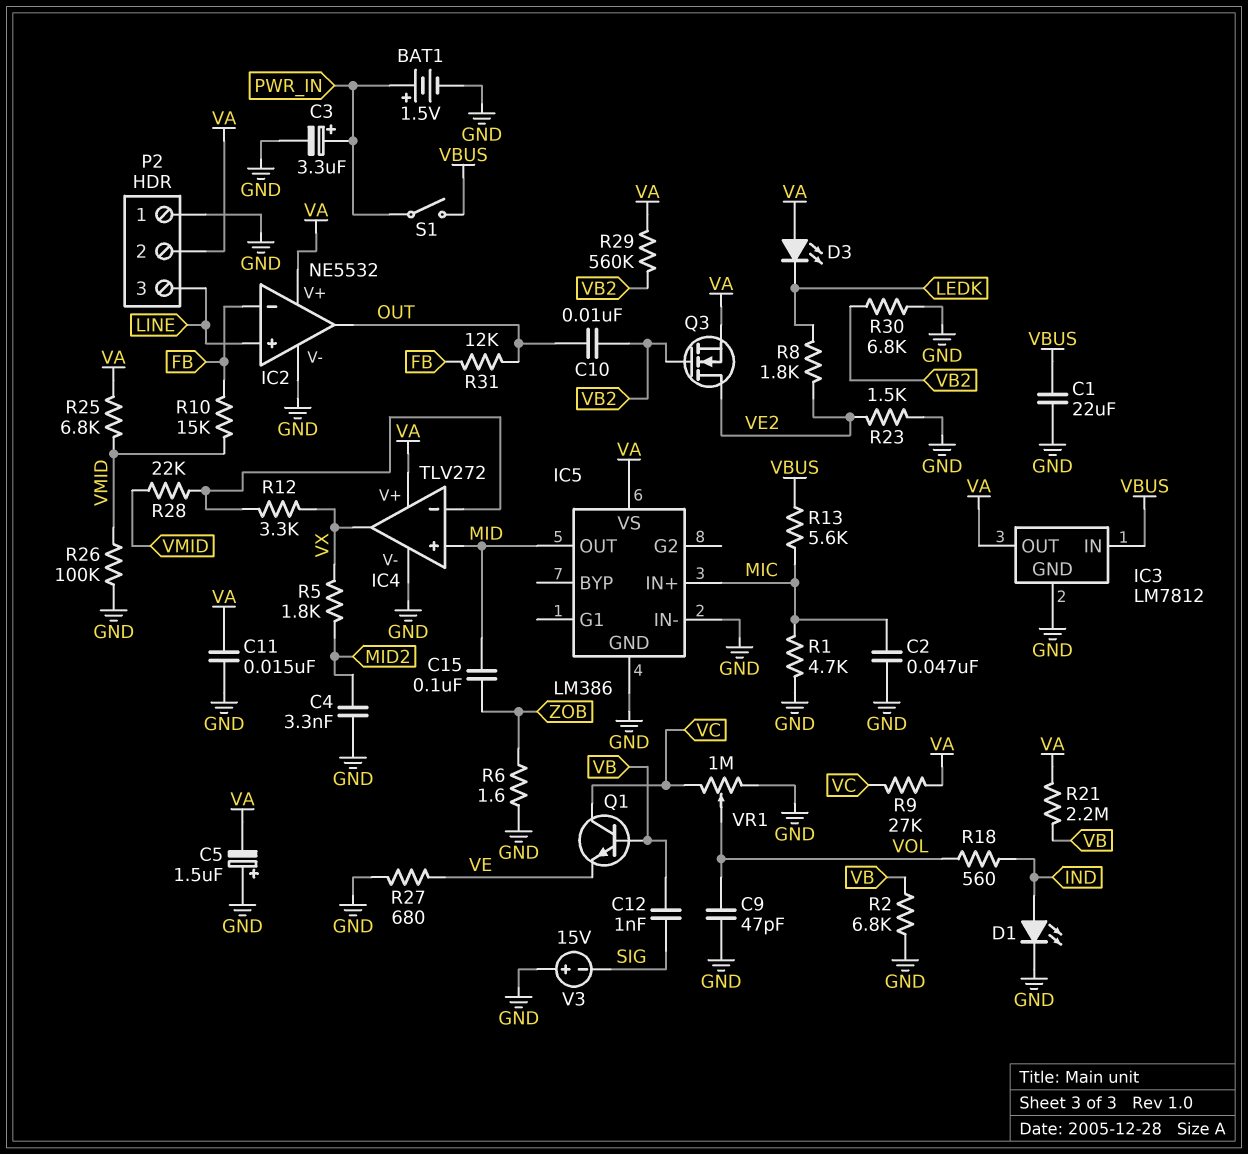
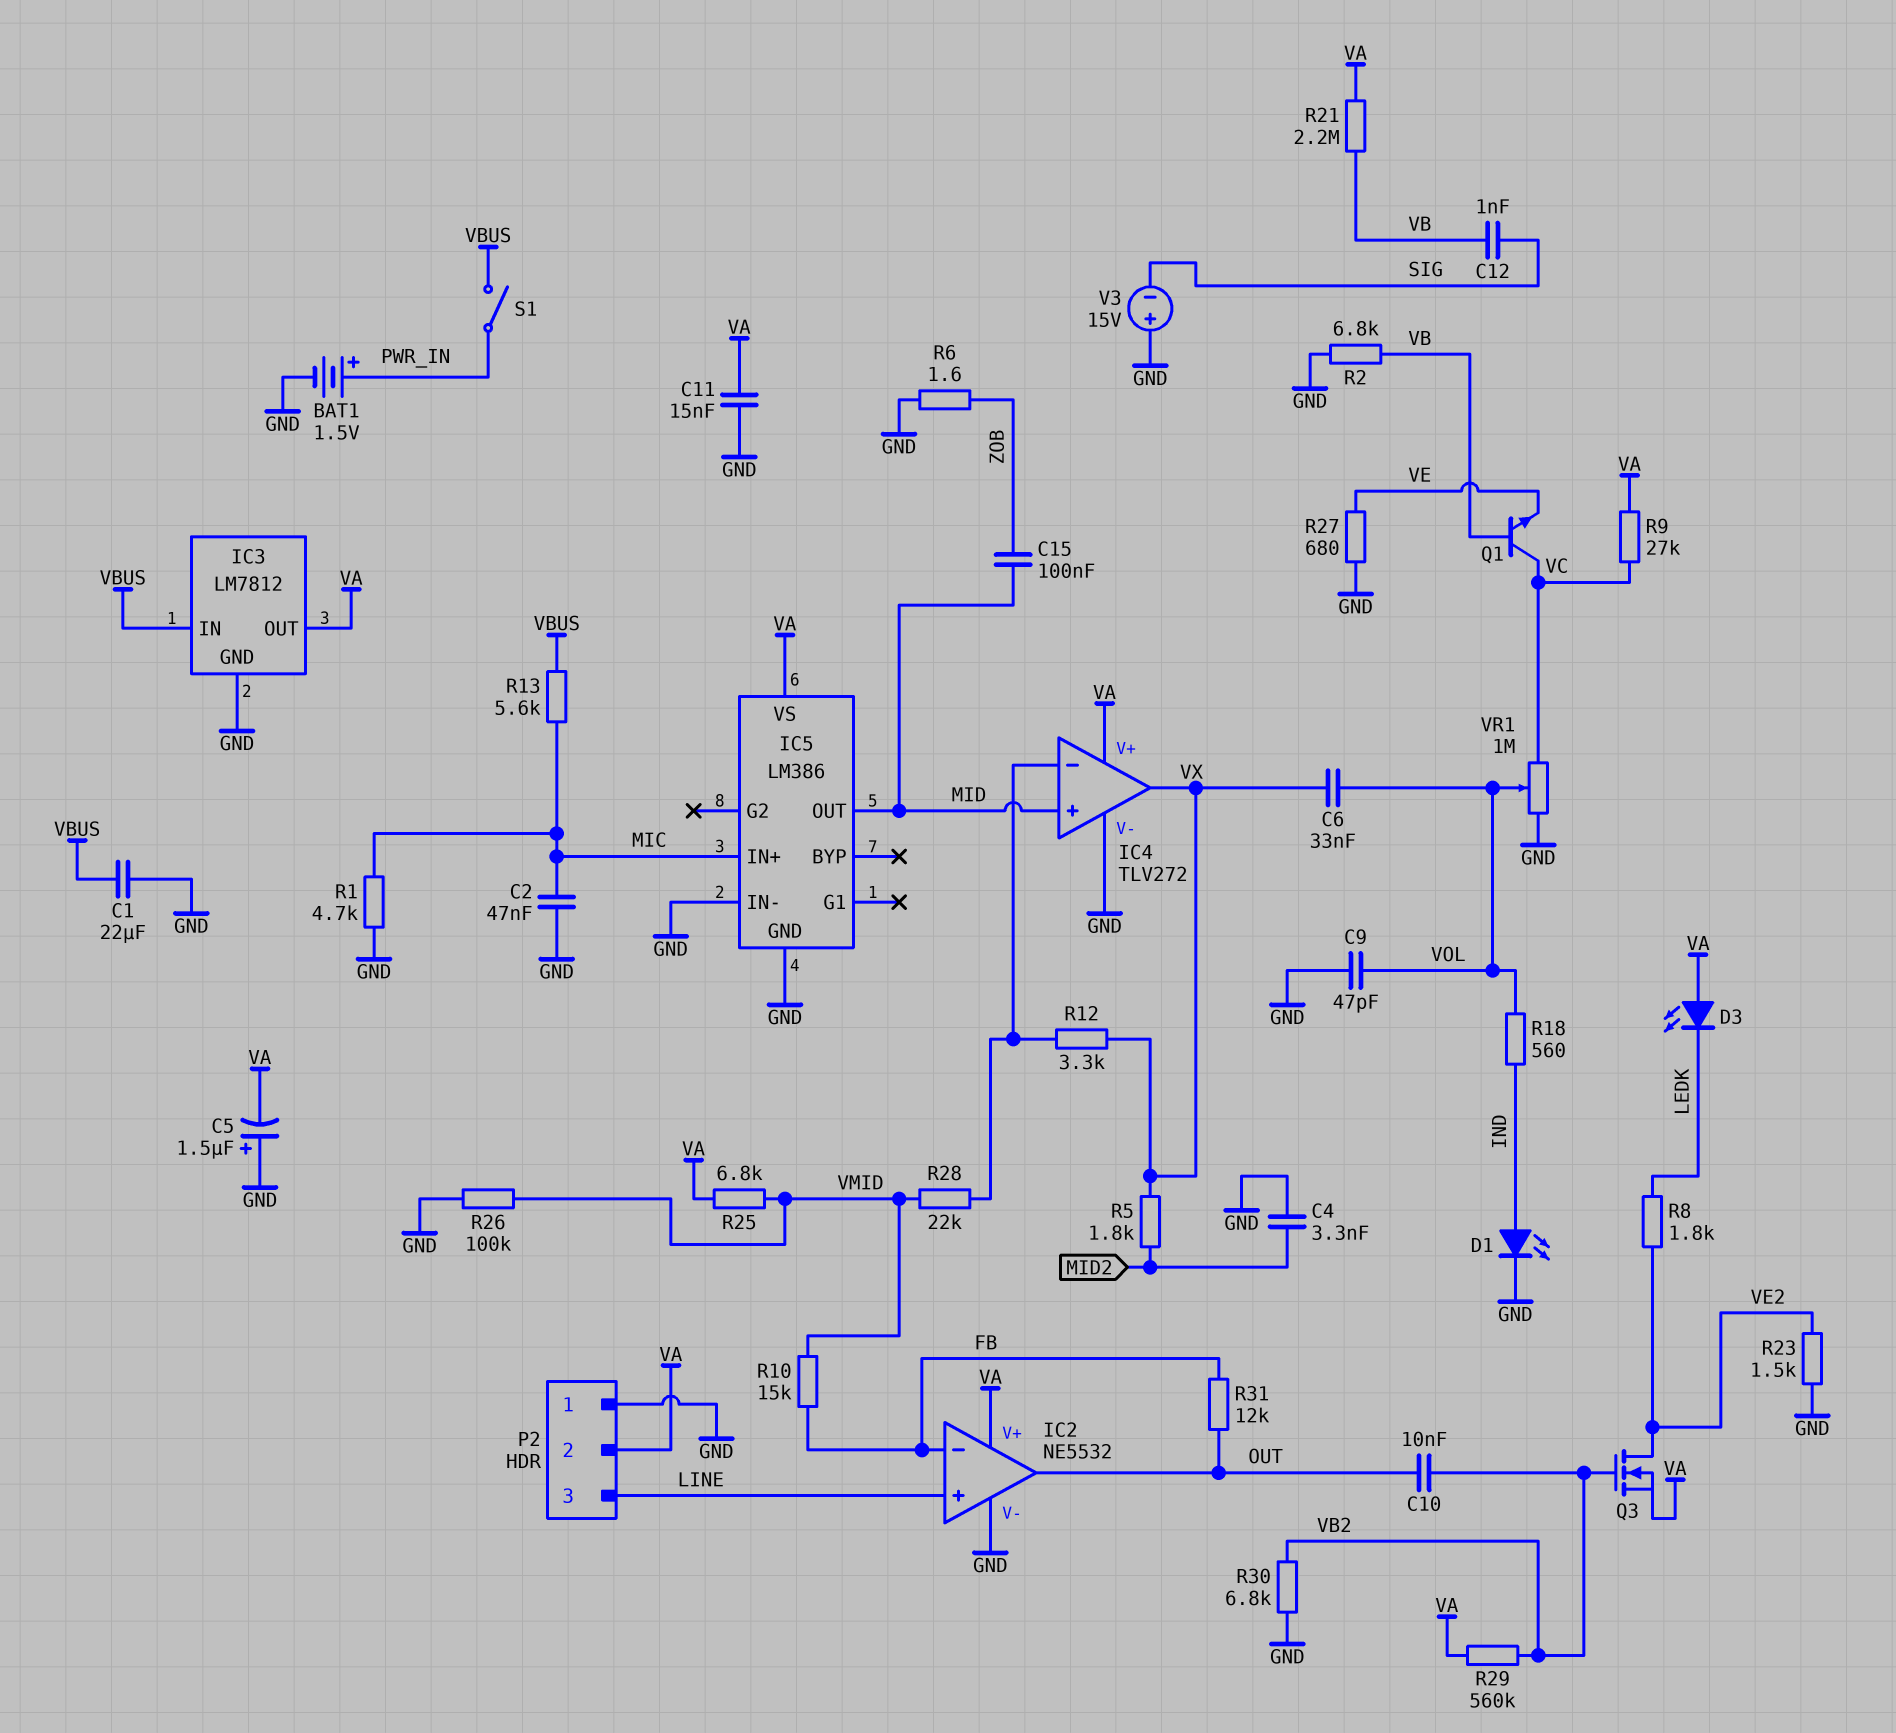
C3: 3.3uF (plus PWR_IN, minus GND) -> none
C6: none -> 33nF (VOL, VX)

